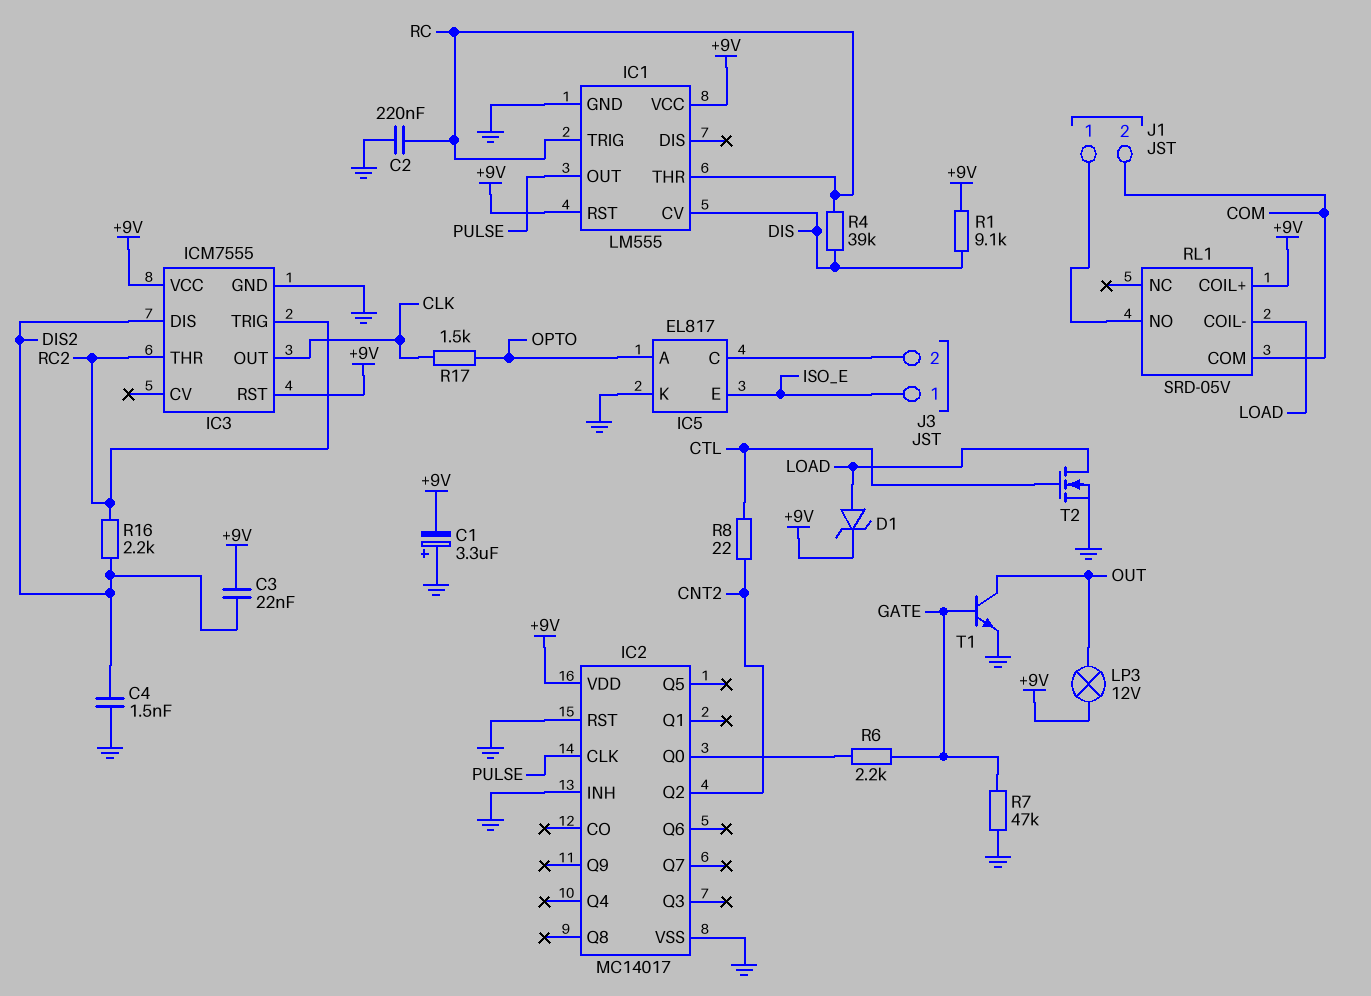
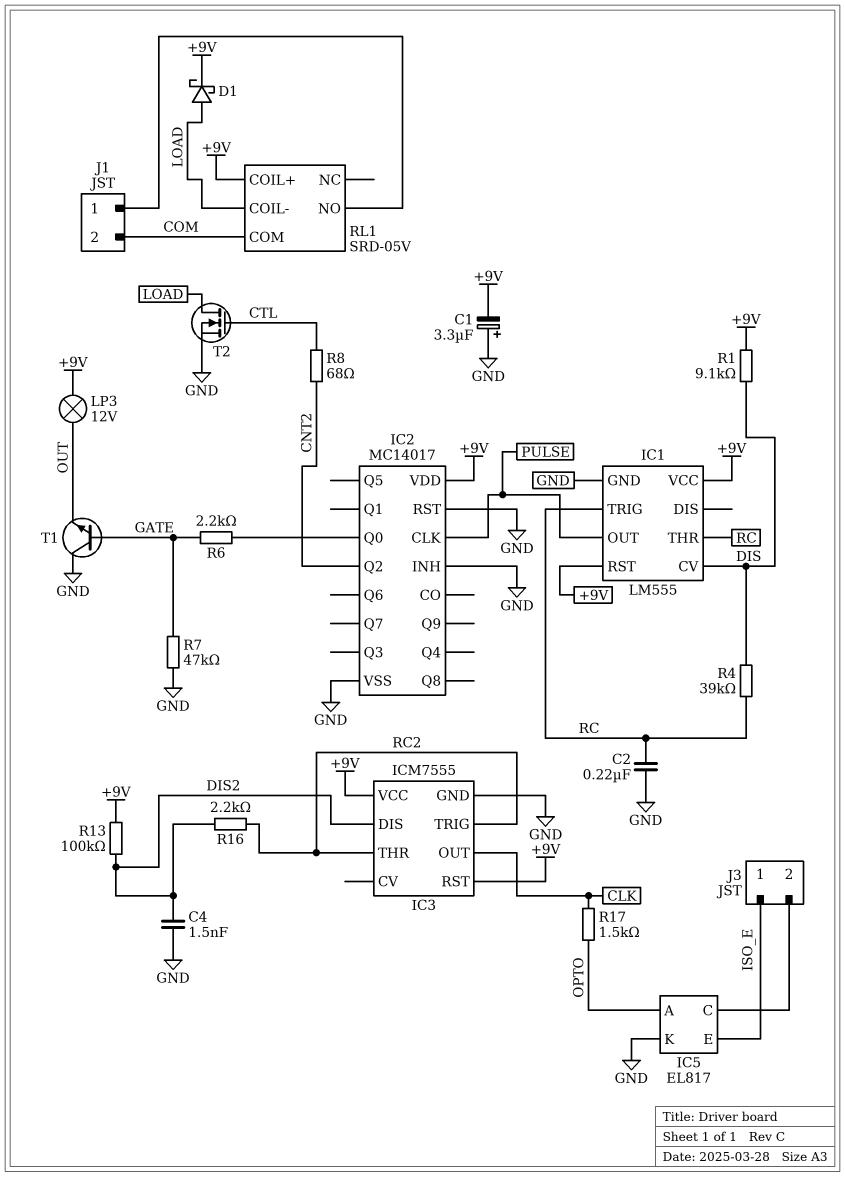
C3: 22nF (+9V, DIS2) -> none
D1: zener (A LOAD, K +9V) -> schottky (A LOAD, K +9V)
R8: 22 (CNT2, CTL) -> 68 (CNT2, CTL)
R13: none -> 100k (+9V, DIS2)
T1: NPN (B GATE, C OUT, E GND) -> NPN (B GATE, C GND, E OUT)

